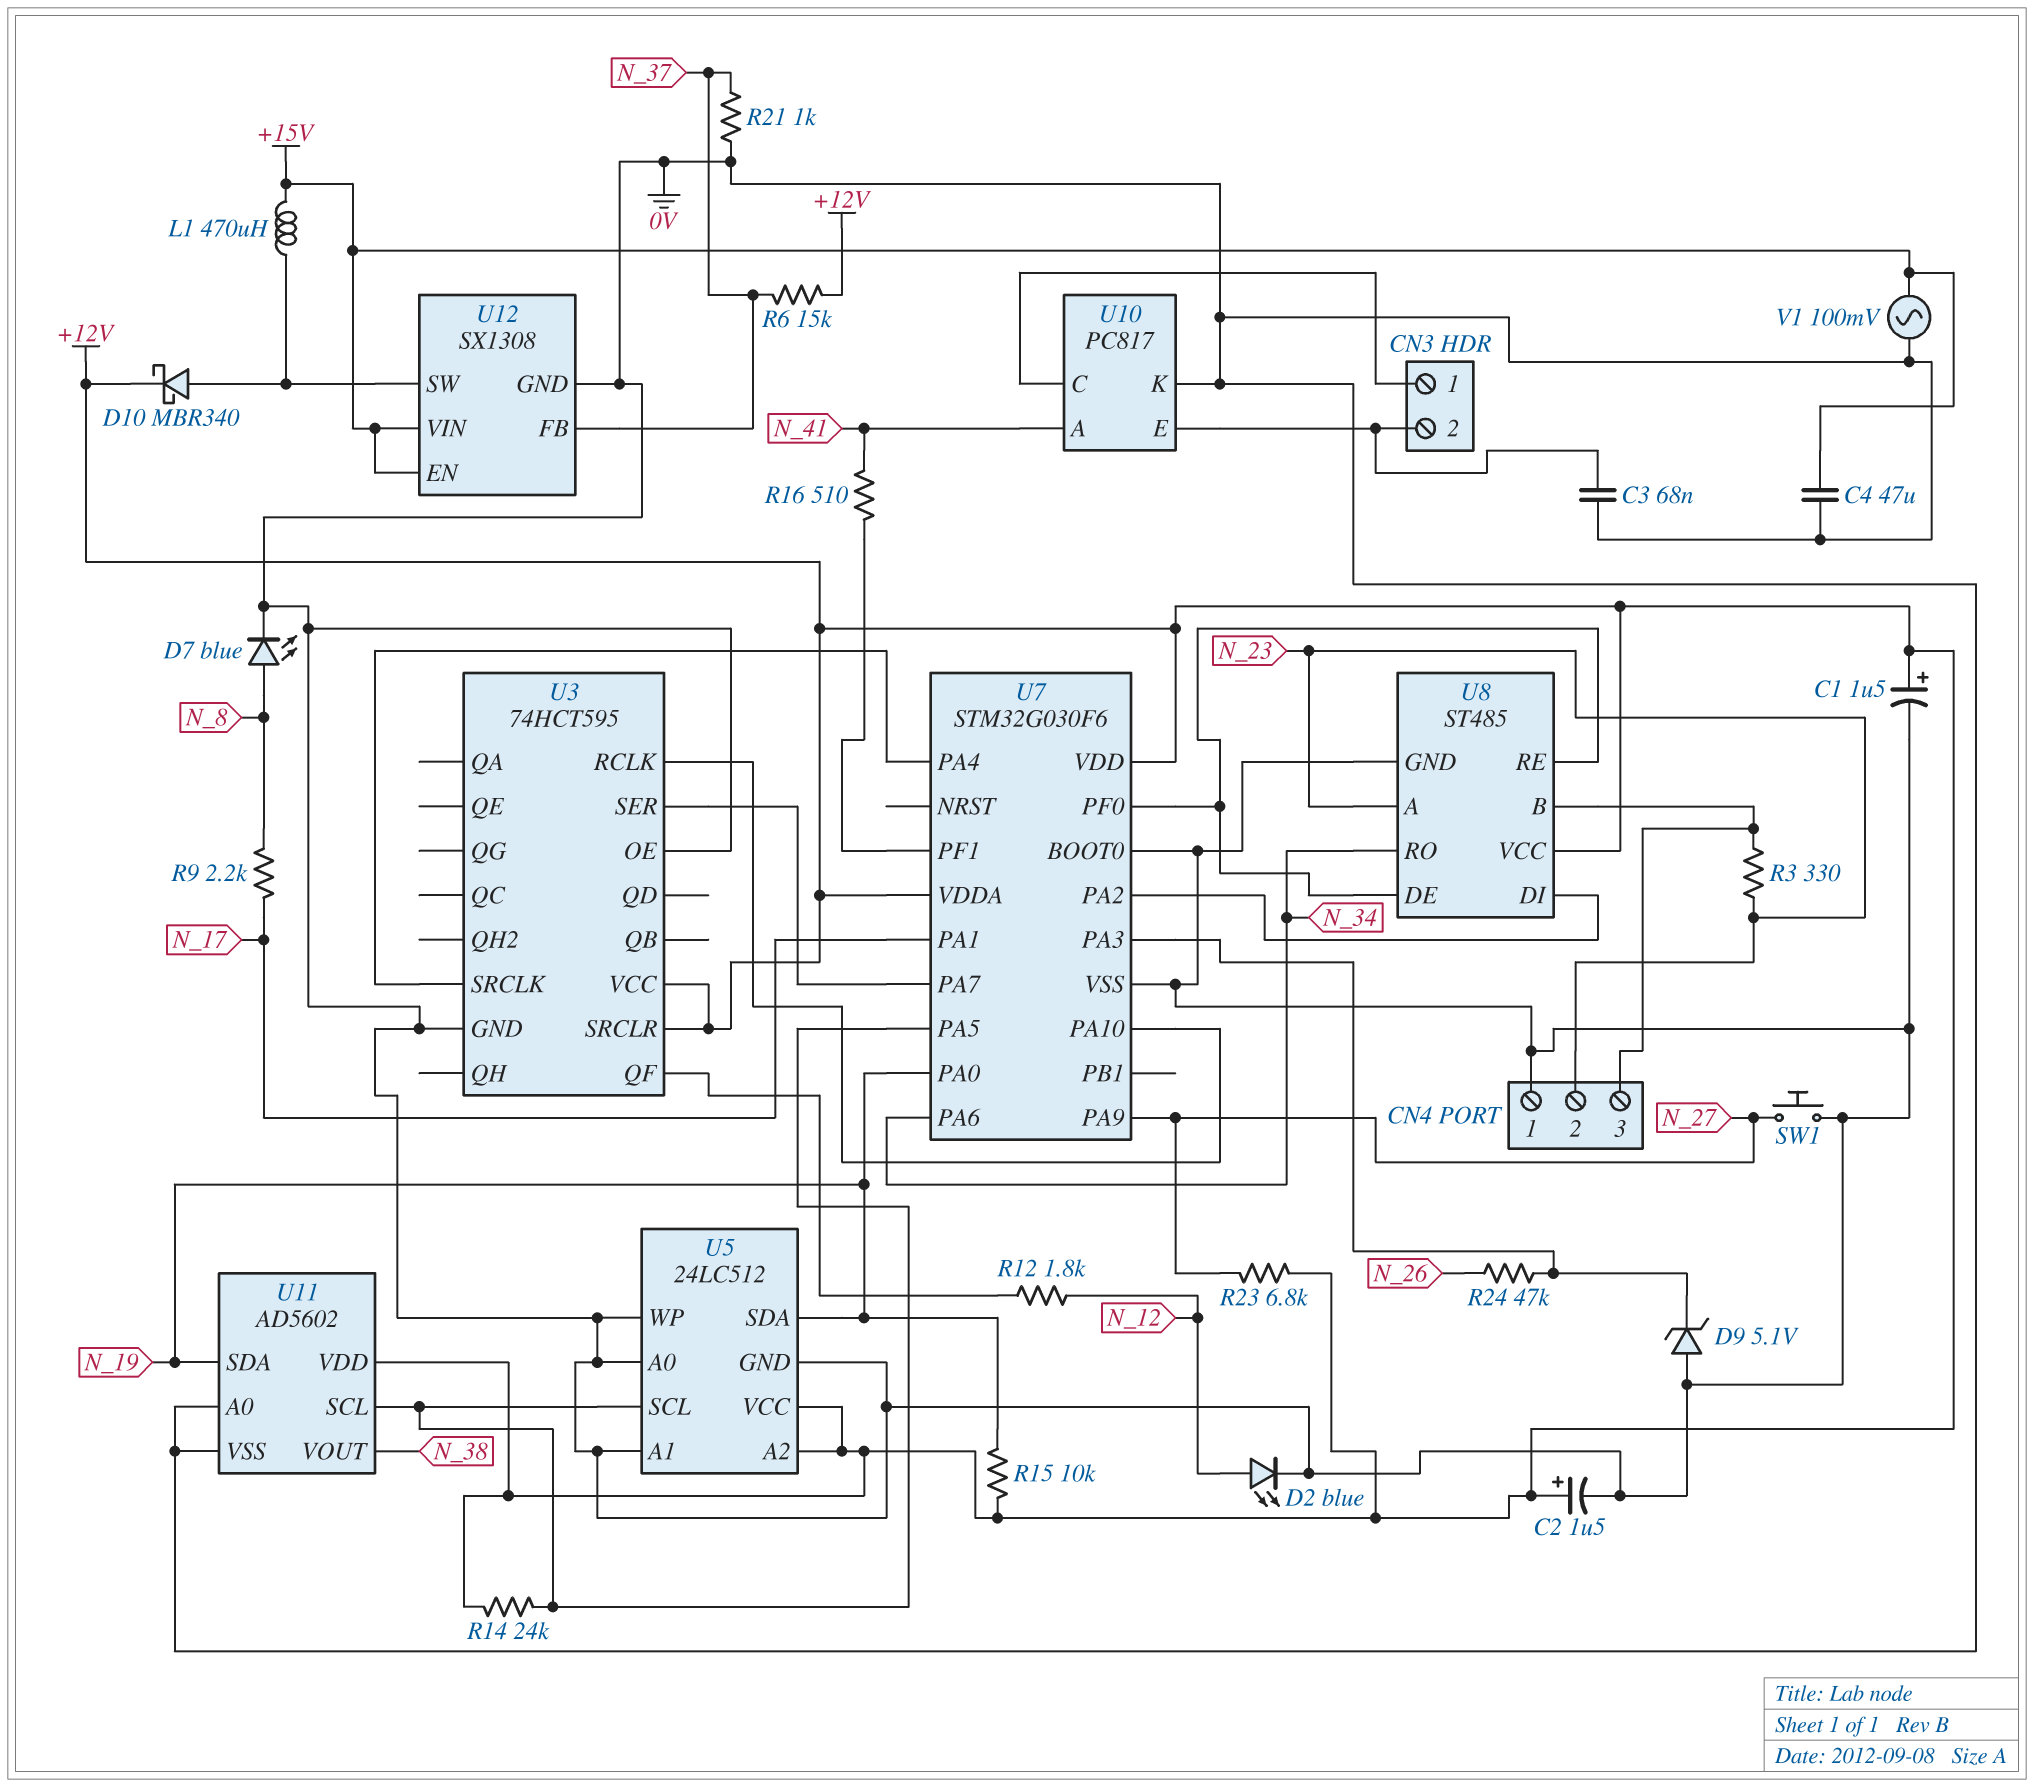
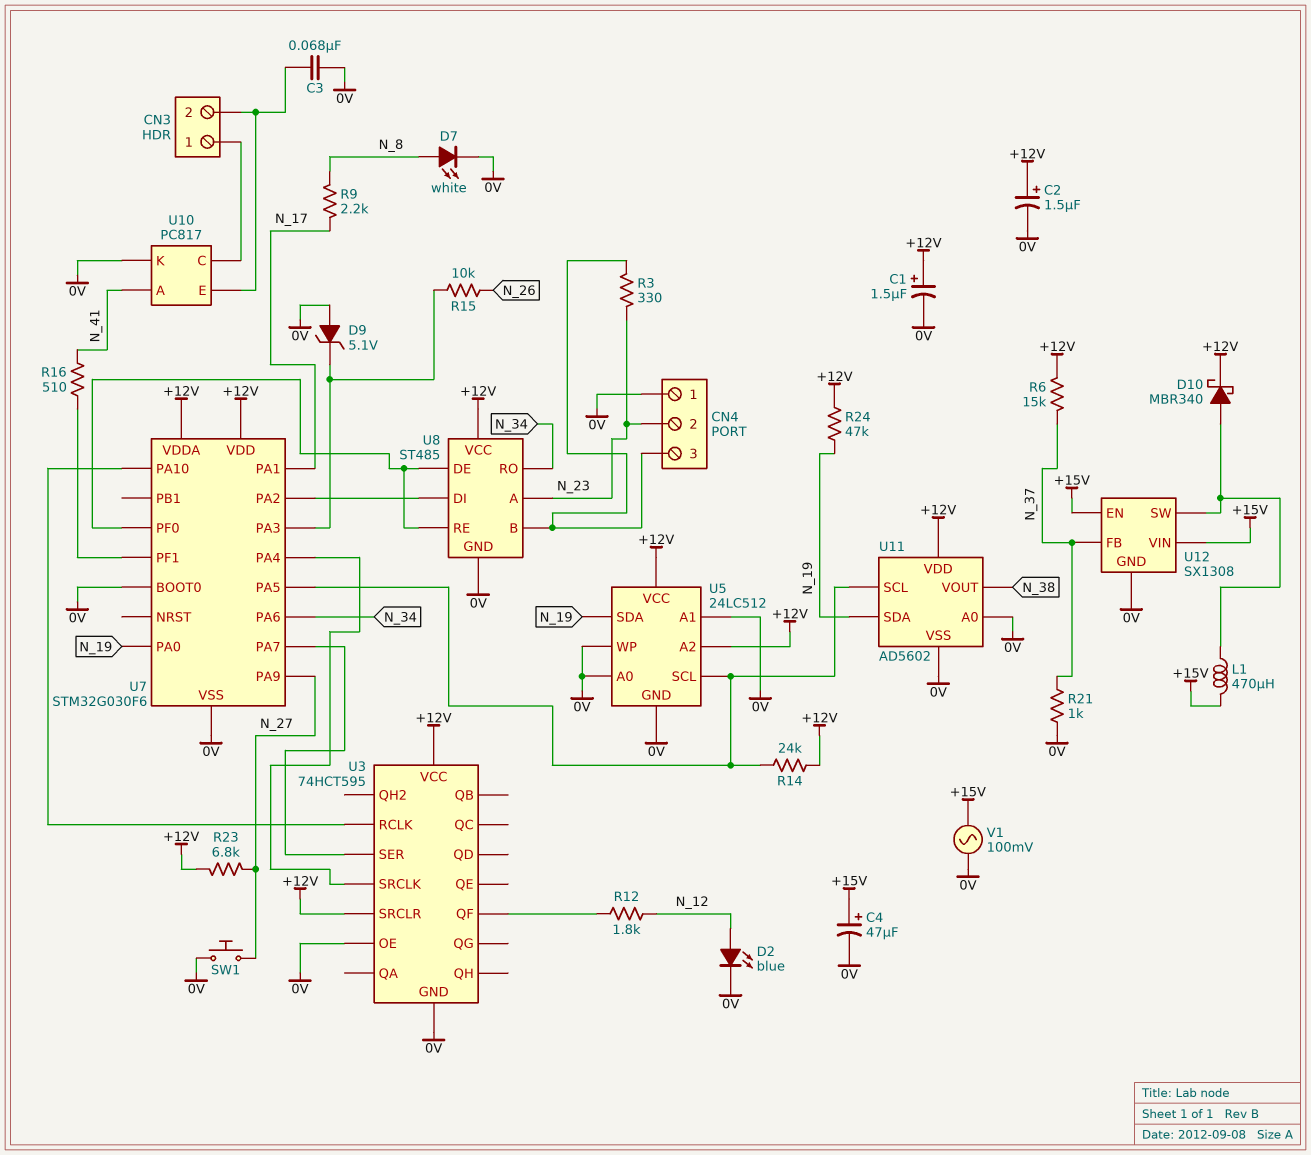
C4: 47uF (+15V, 0V) -> 47uF (plus +15V, minus 0V)
D7: LED blue (A N_8, K 0V) -> LED white (A N_8, K 0V)
R15: 10k (+12V, N_19) -> 10k (N_26, U7/PA3)
R24: 47k (N_26, U7/PA3) -> 47k (+12V, N_19)

